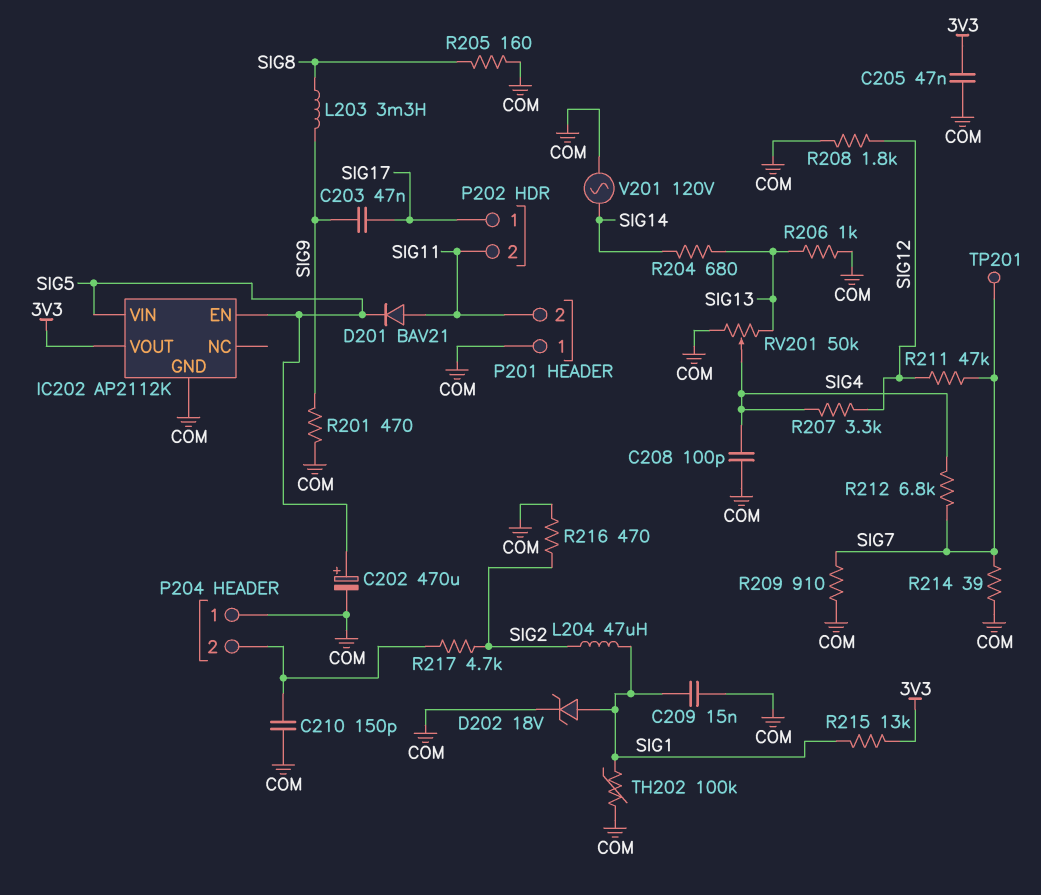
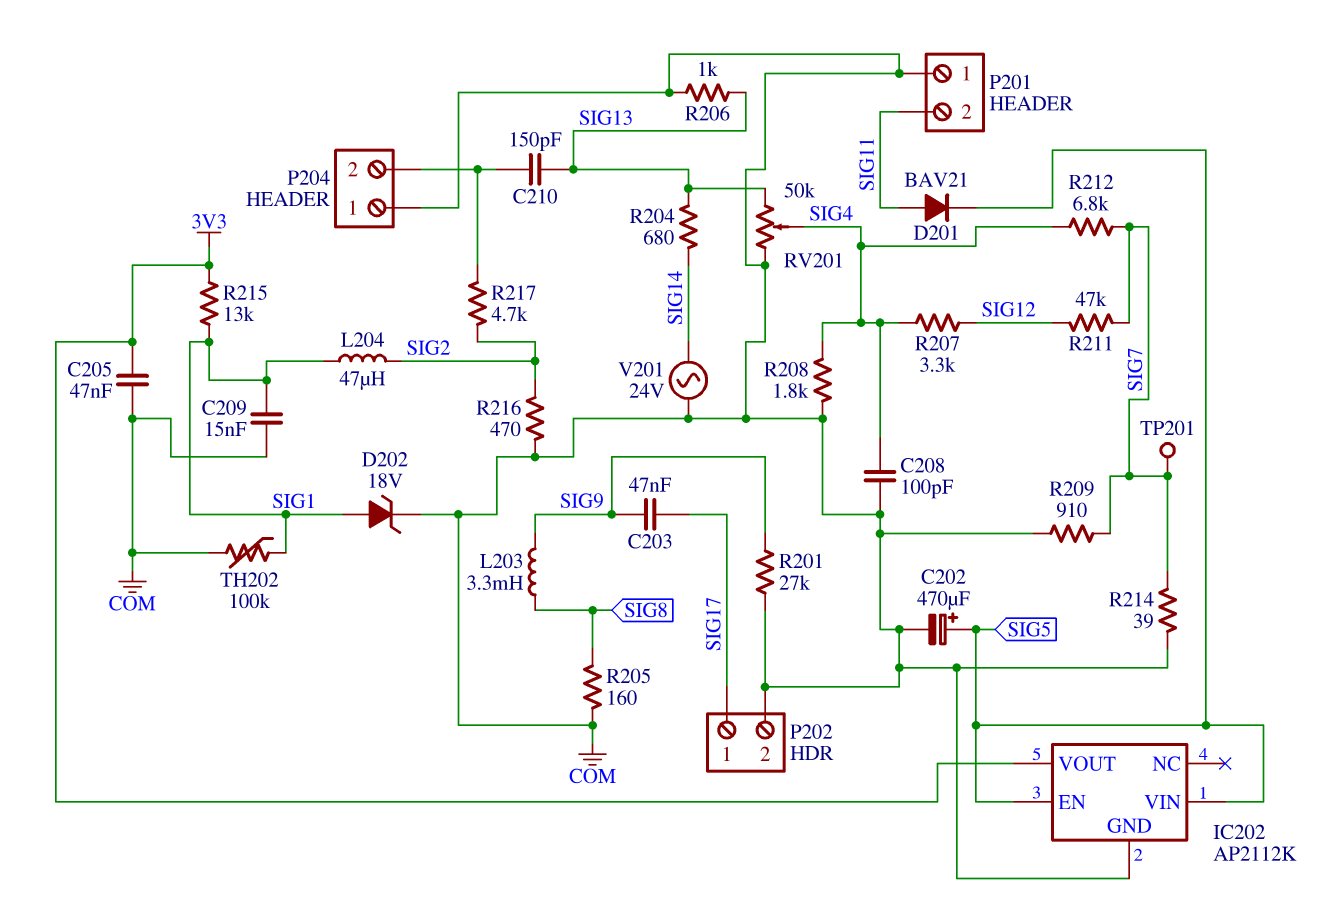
C210: 150pF (COM, P204/2) -> 150pF (P204/2, SIG13)
P202 pin 2: SIG11 -> COM
R201: 470 (COM, SIG9) -> 27k (COM, SIG9)
R208: 1.8k (COM, SIG12) -> 1.8k (COM, SIG4)
V201: AC 120V (COM, SIG14) -> AC 24V (COM, SIG14)

